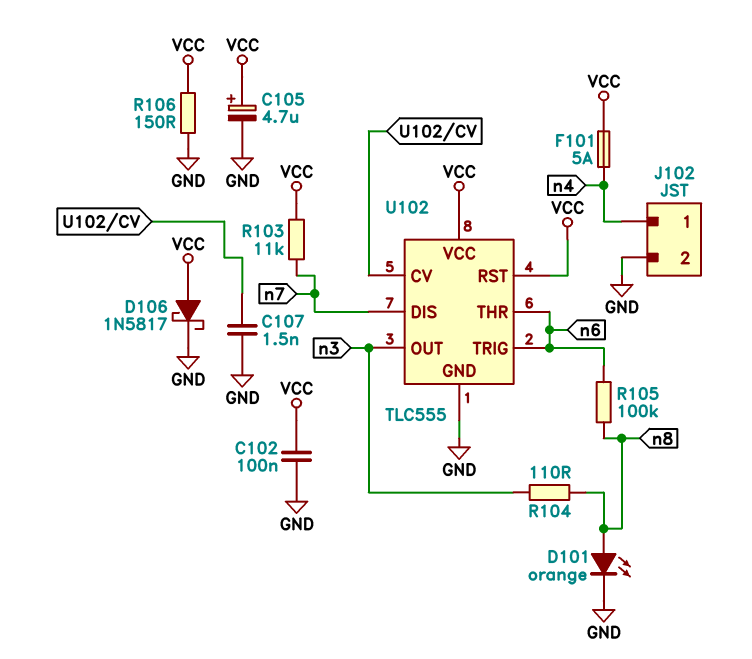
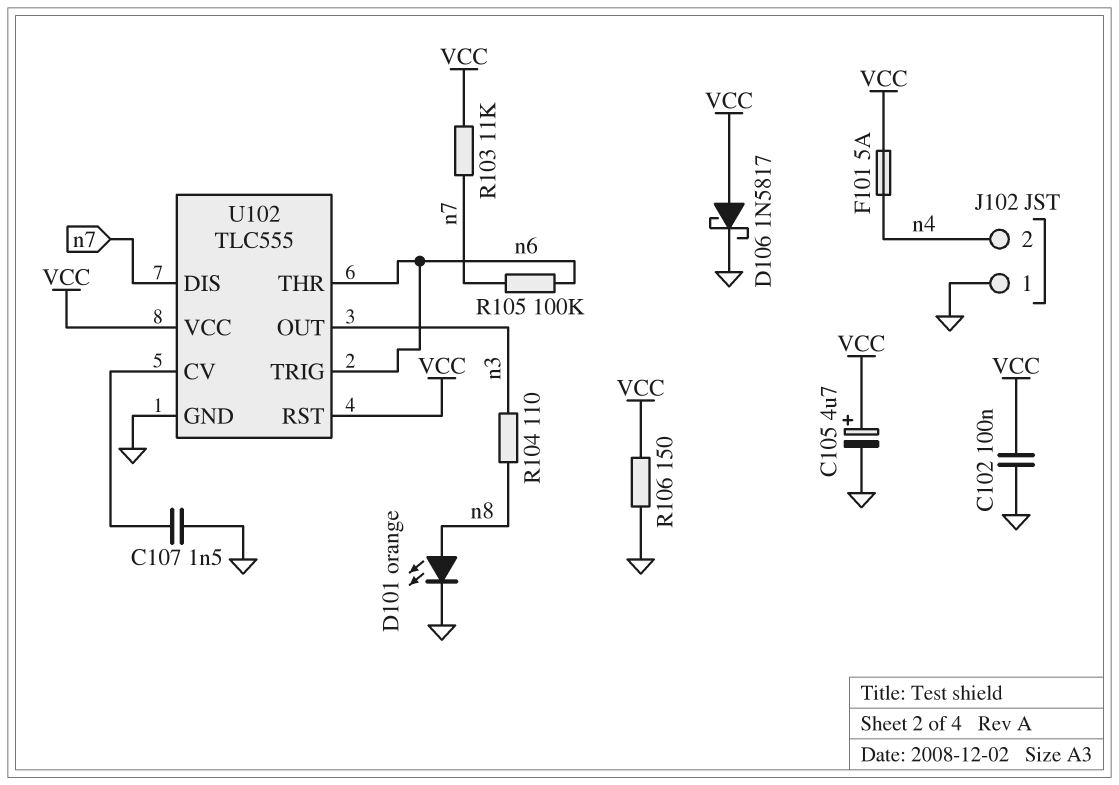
J102 pin 1: n4 -> GND
J102 pin 2: GND -> n4
R105: 100k (n6, n8) -> 100k (n6, n7)

